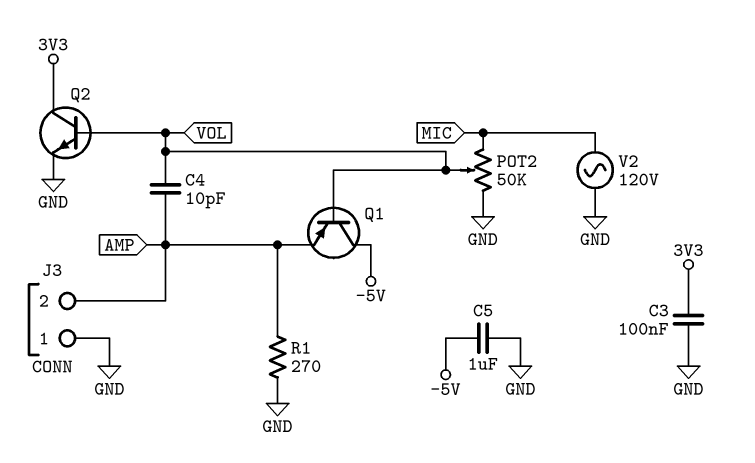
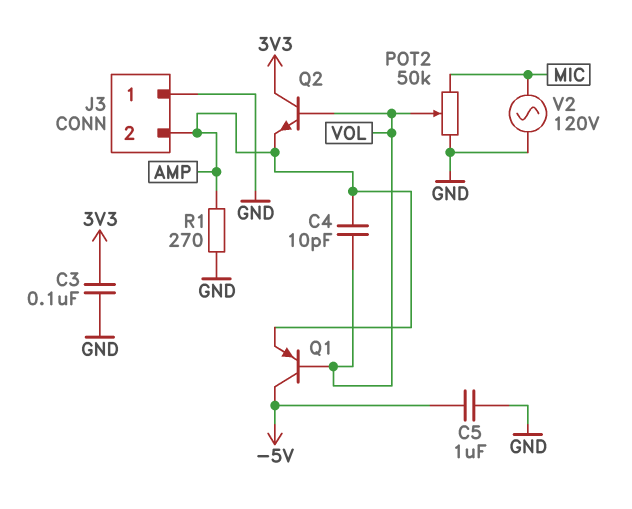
Q2: NPN (B VOL, C 3V3, E GND) -> NPN (B VOL, C 3V3, E AMP)

